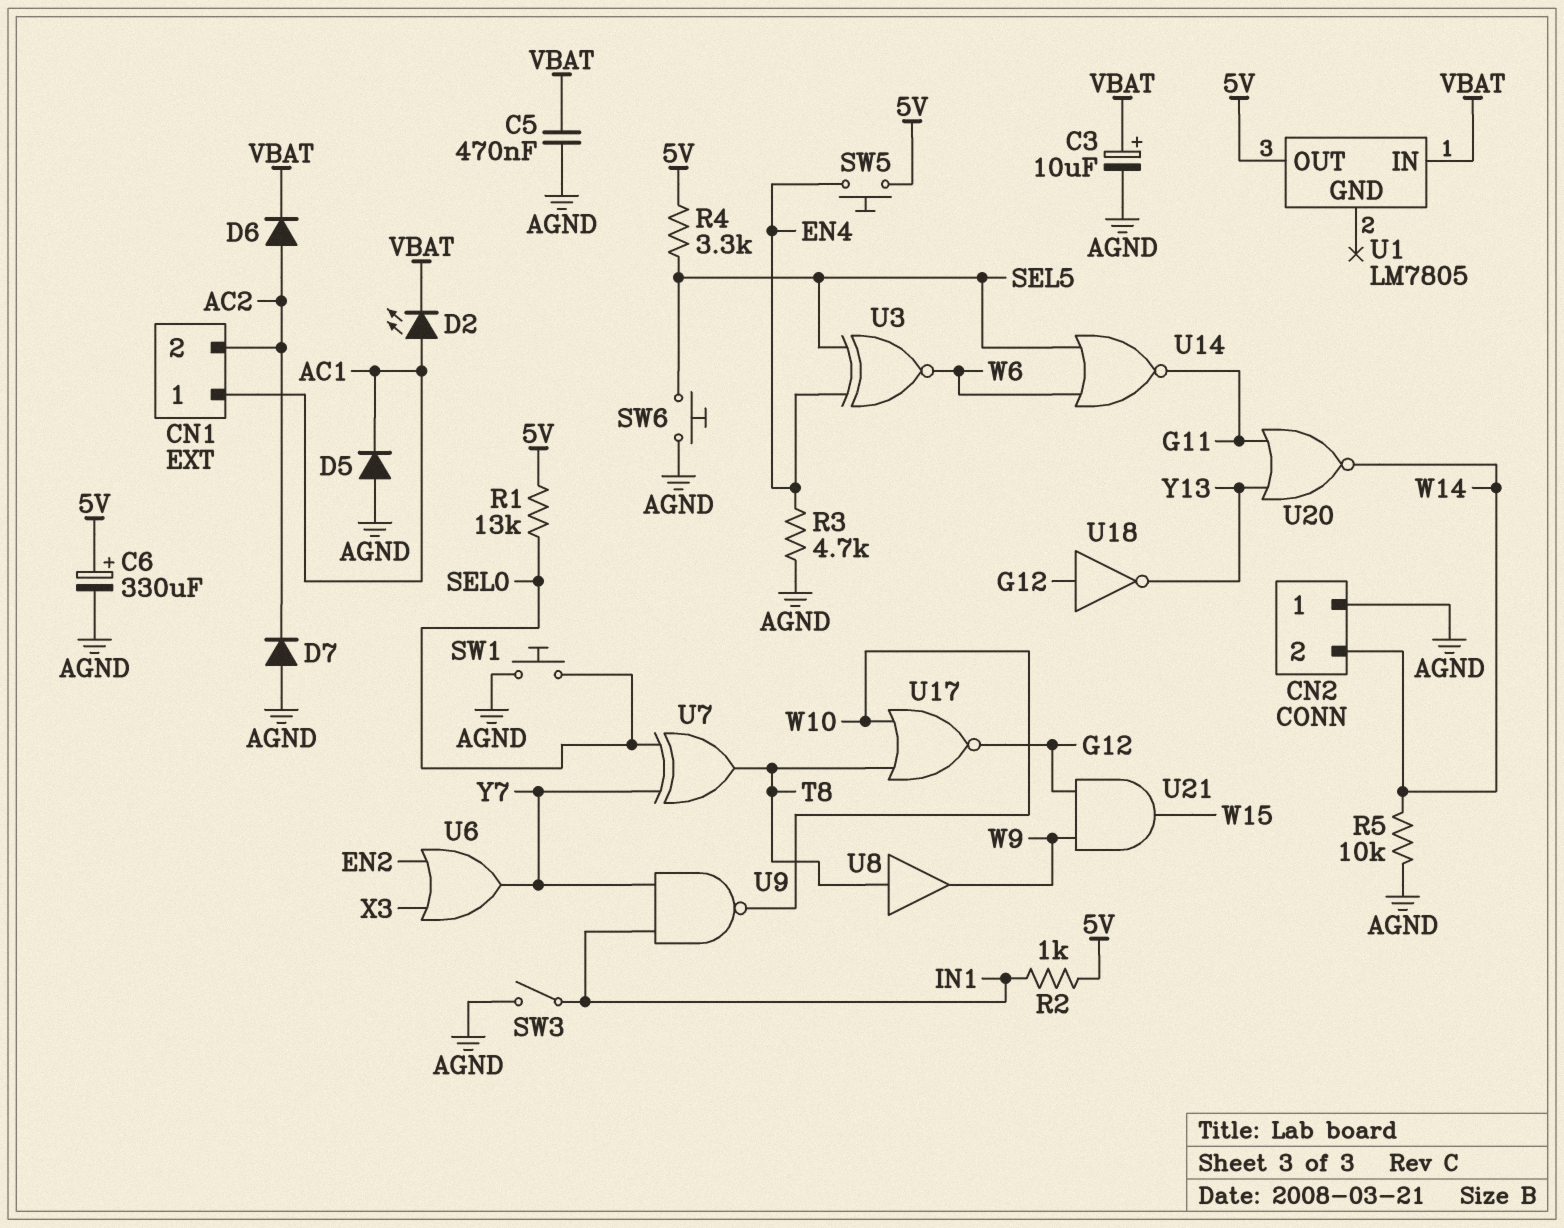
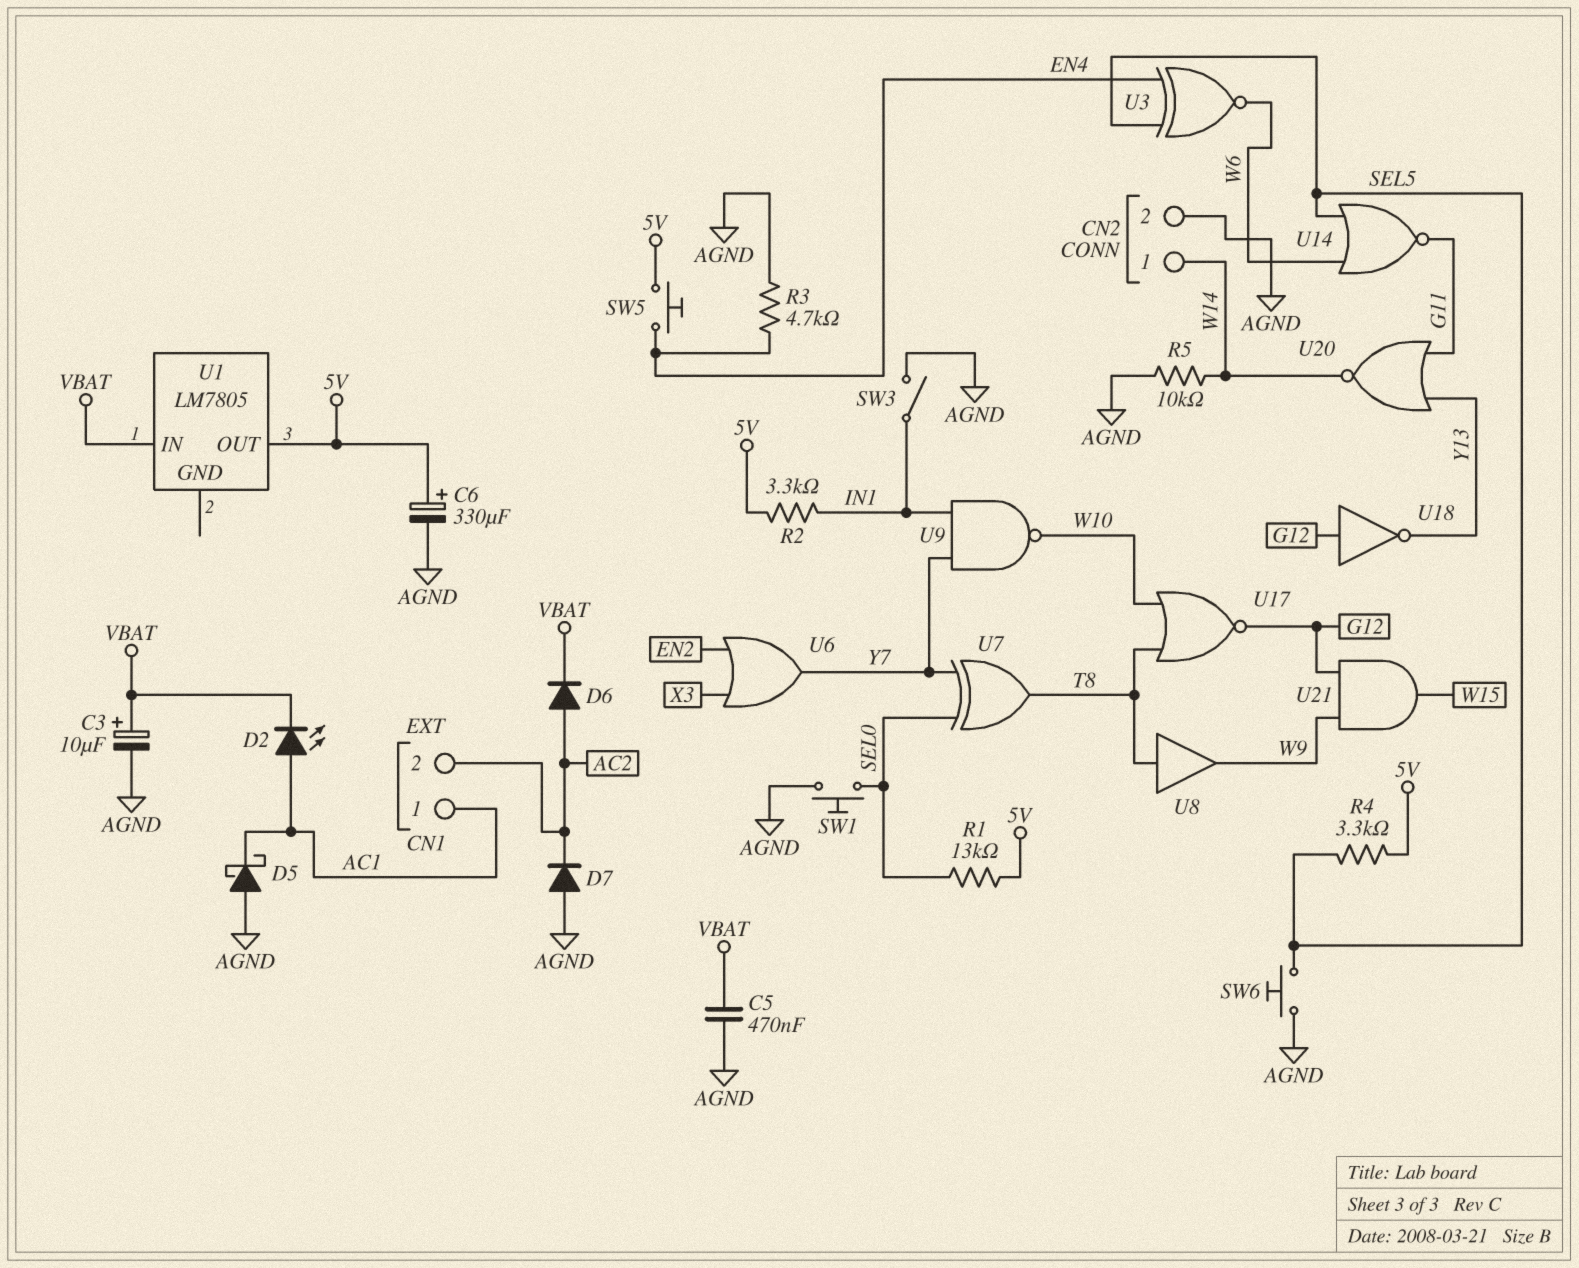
CN2 pin 1: AGND -> W14
CN2 pin 2: W14 -> AGND
D5: diode (A AGND, K AC1) -> schottky (A AGND, K AC1)
R2: 1k (5V, IN1) -> 3.3k (5V, IN1)

